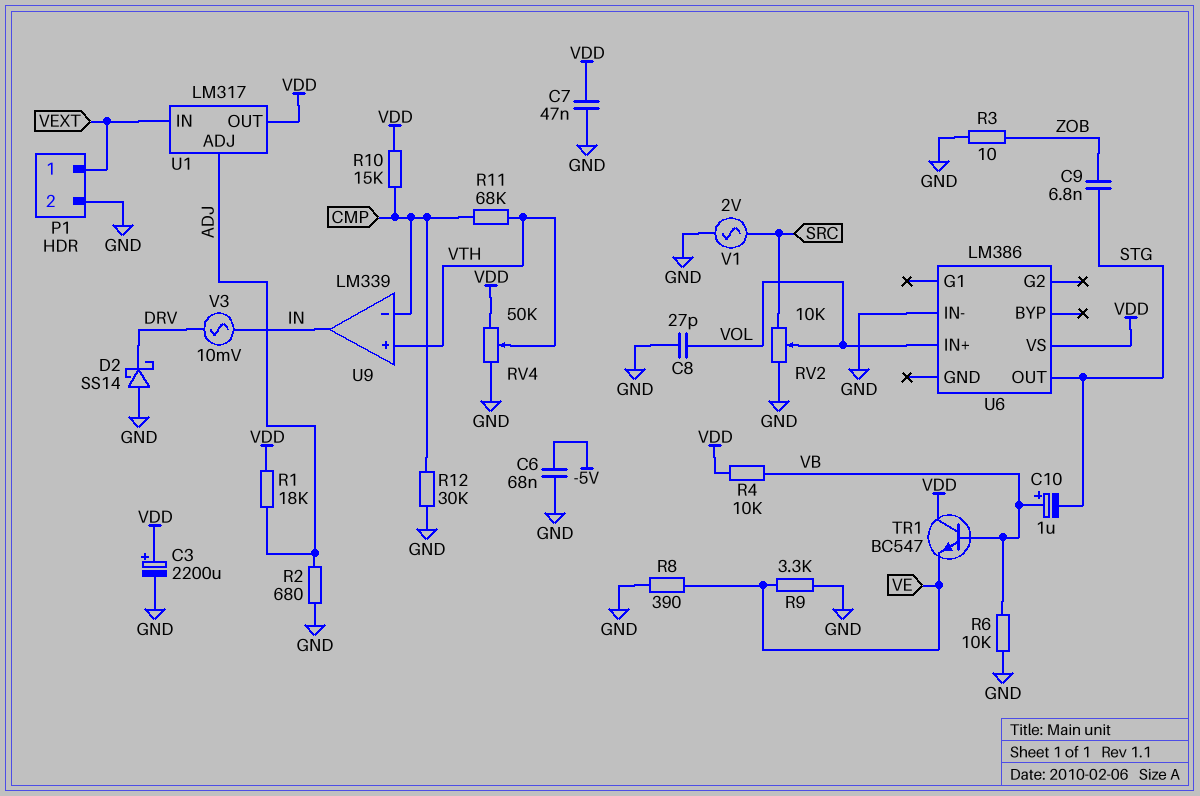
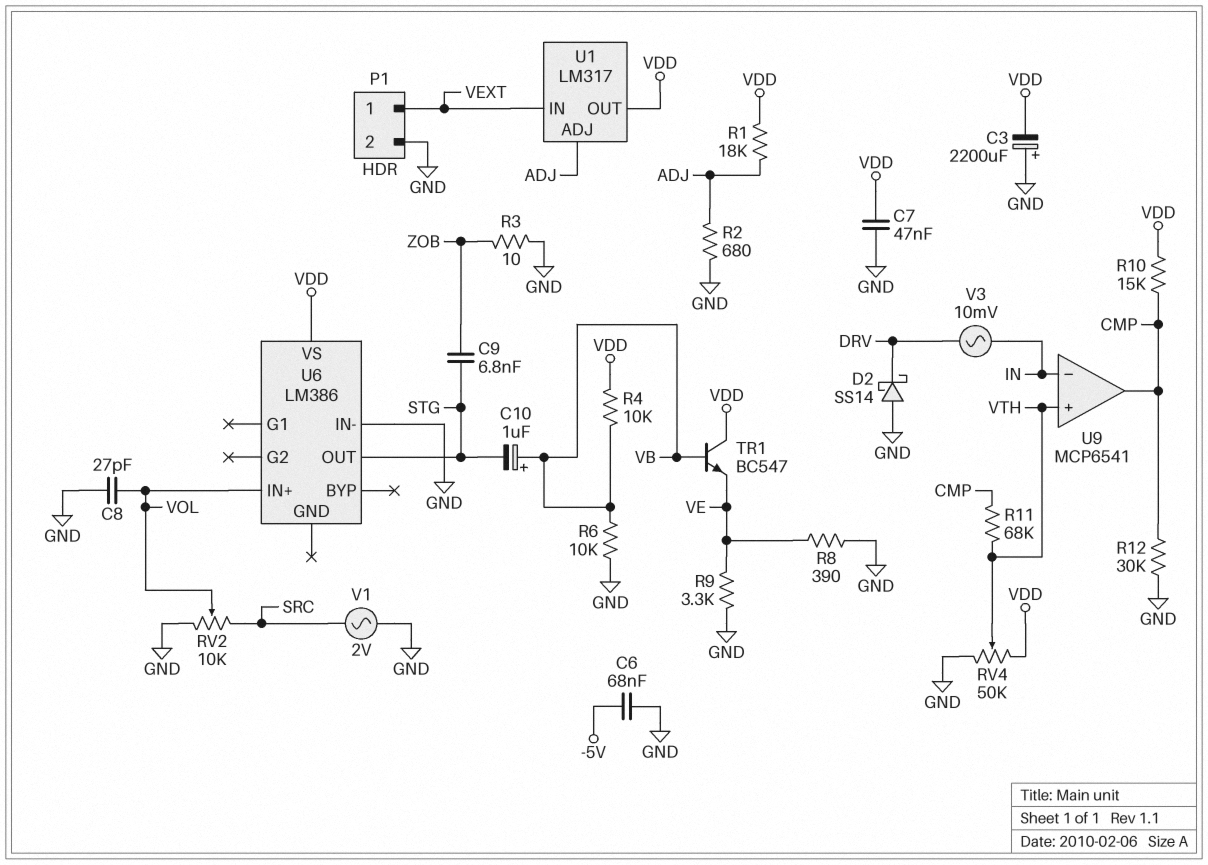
C3: 2200uF (plus VDD, minus GND) -> 2200uF (plus GND, minus VDD)
U9: LM339 -> MCP6541
U9 pin in-: CMP -> IN
U9 pin out: IN -> CMP

